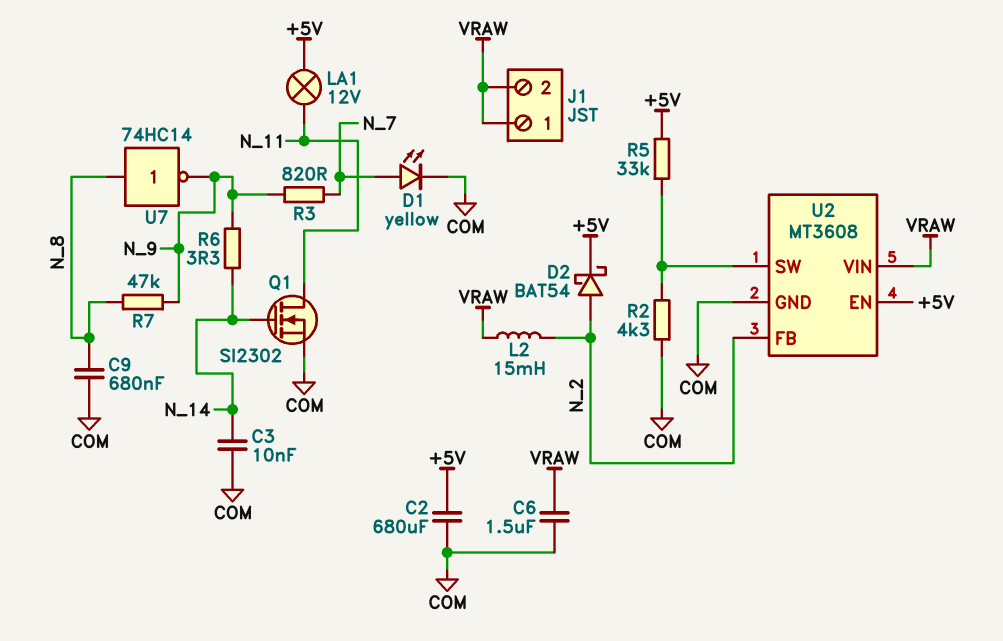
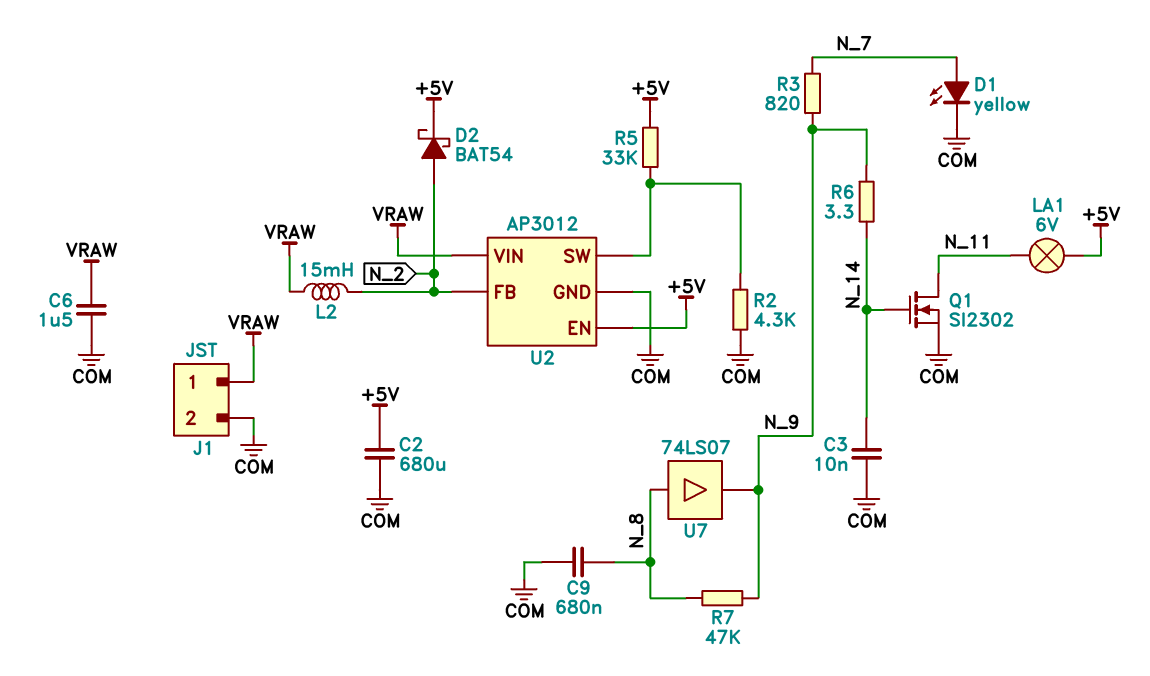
J1 pin 2: VRAW -> COM
LA1: lamp 12V (+5V, N_11) -> lamp 6V (+5V, N_11)
U2: MT3608 -> AP3012
U7: NOT 74HC14 (in N_8, out N_9) -> buffer 74LS07 (in N_8, out N_9)

